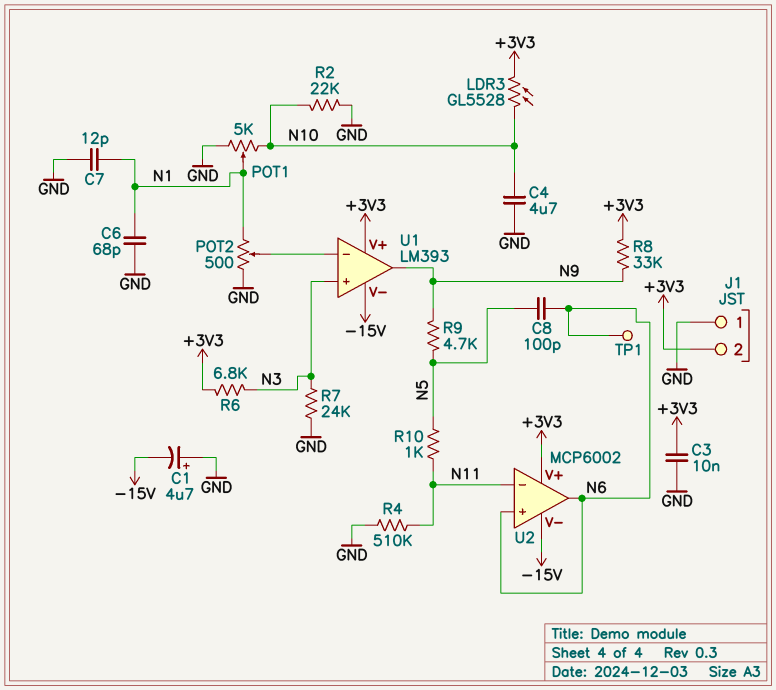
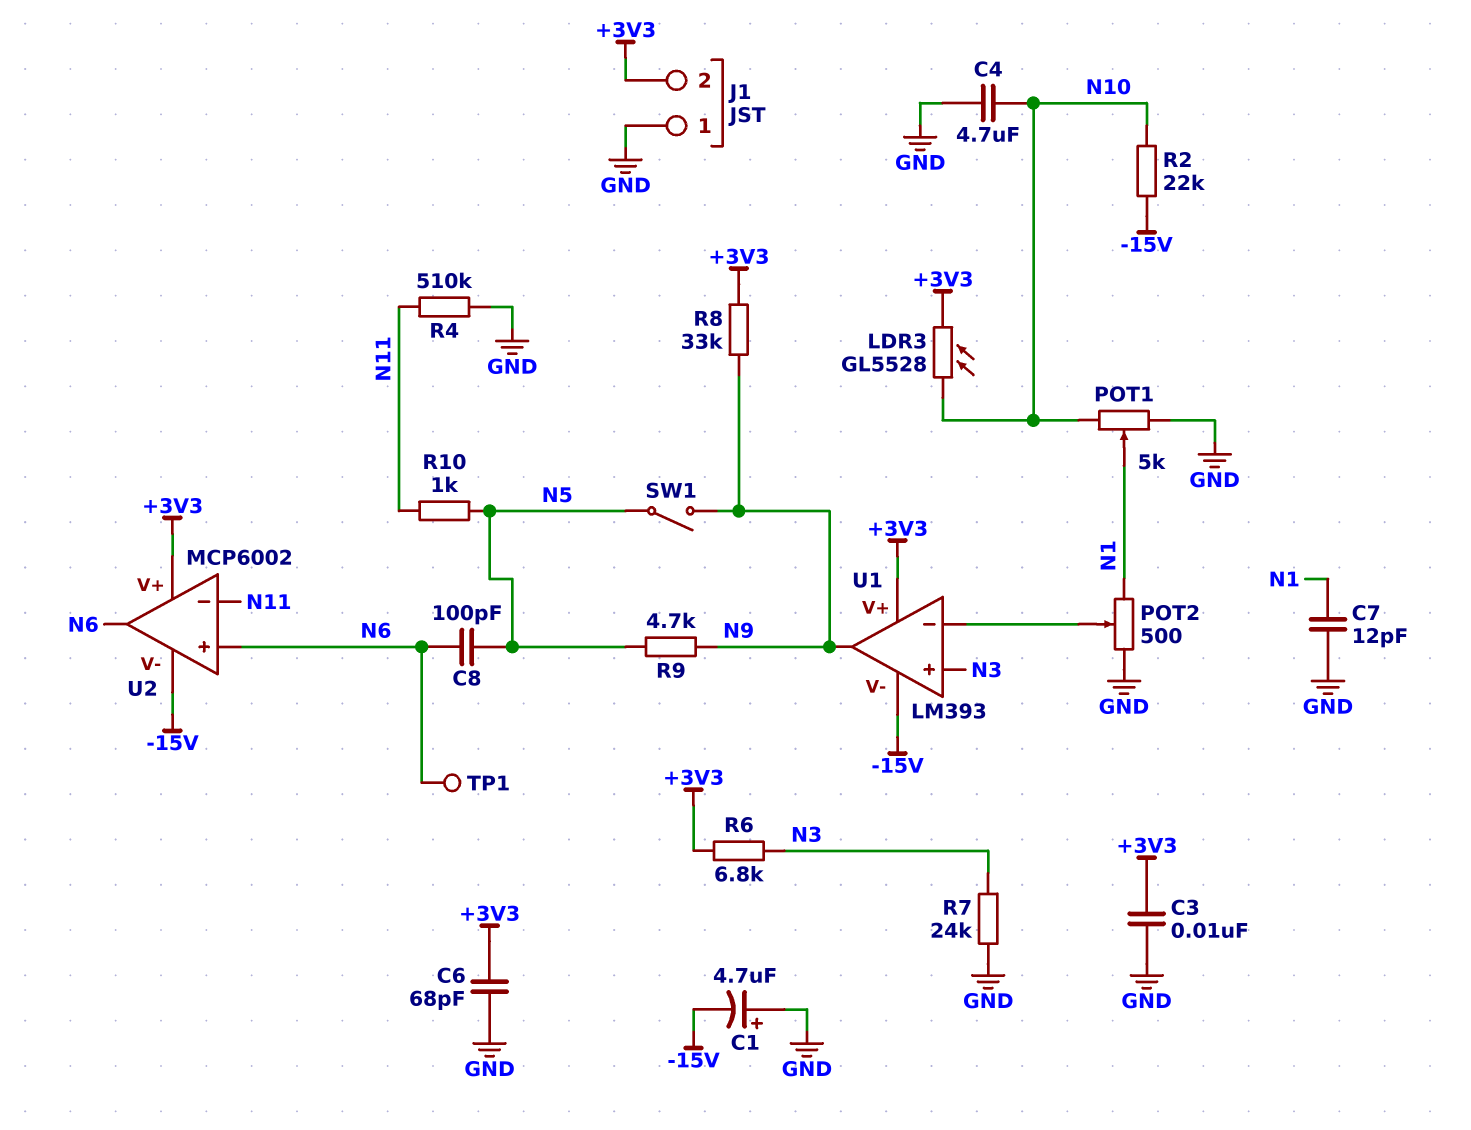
C6: 68pF (GND, N1) -> 68pF (+3V3, GND)
R2: 22k (GND, N10) -> 22k (-15V, N10)
SW1: none -> switch (N5, N9)

